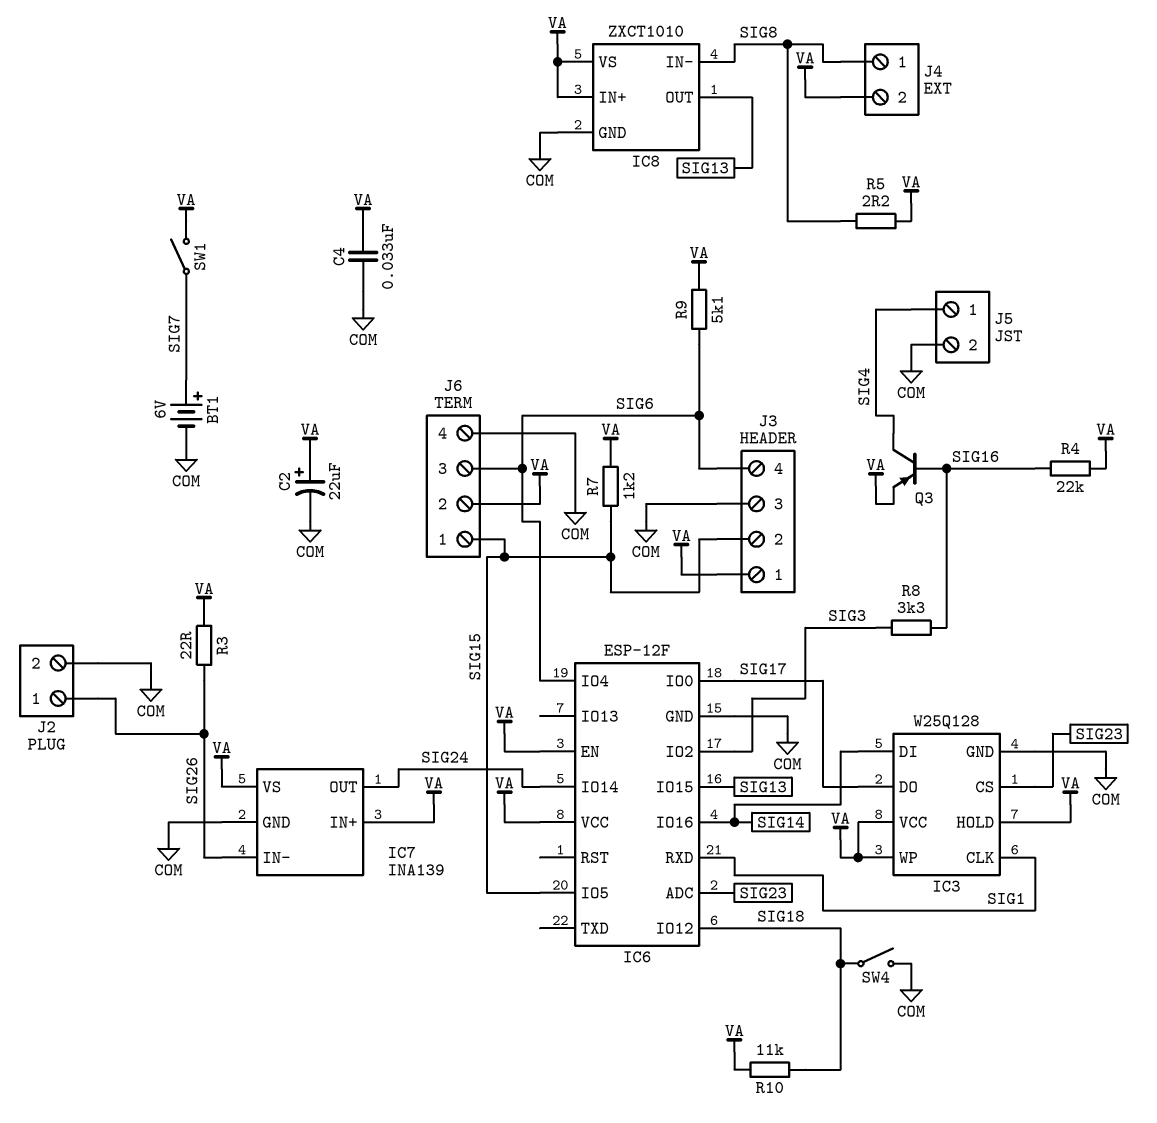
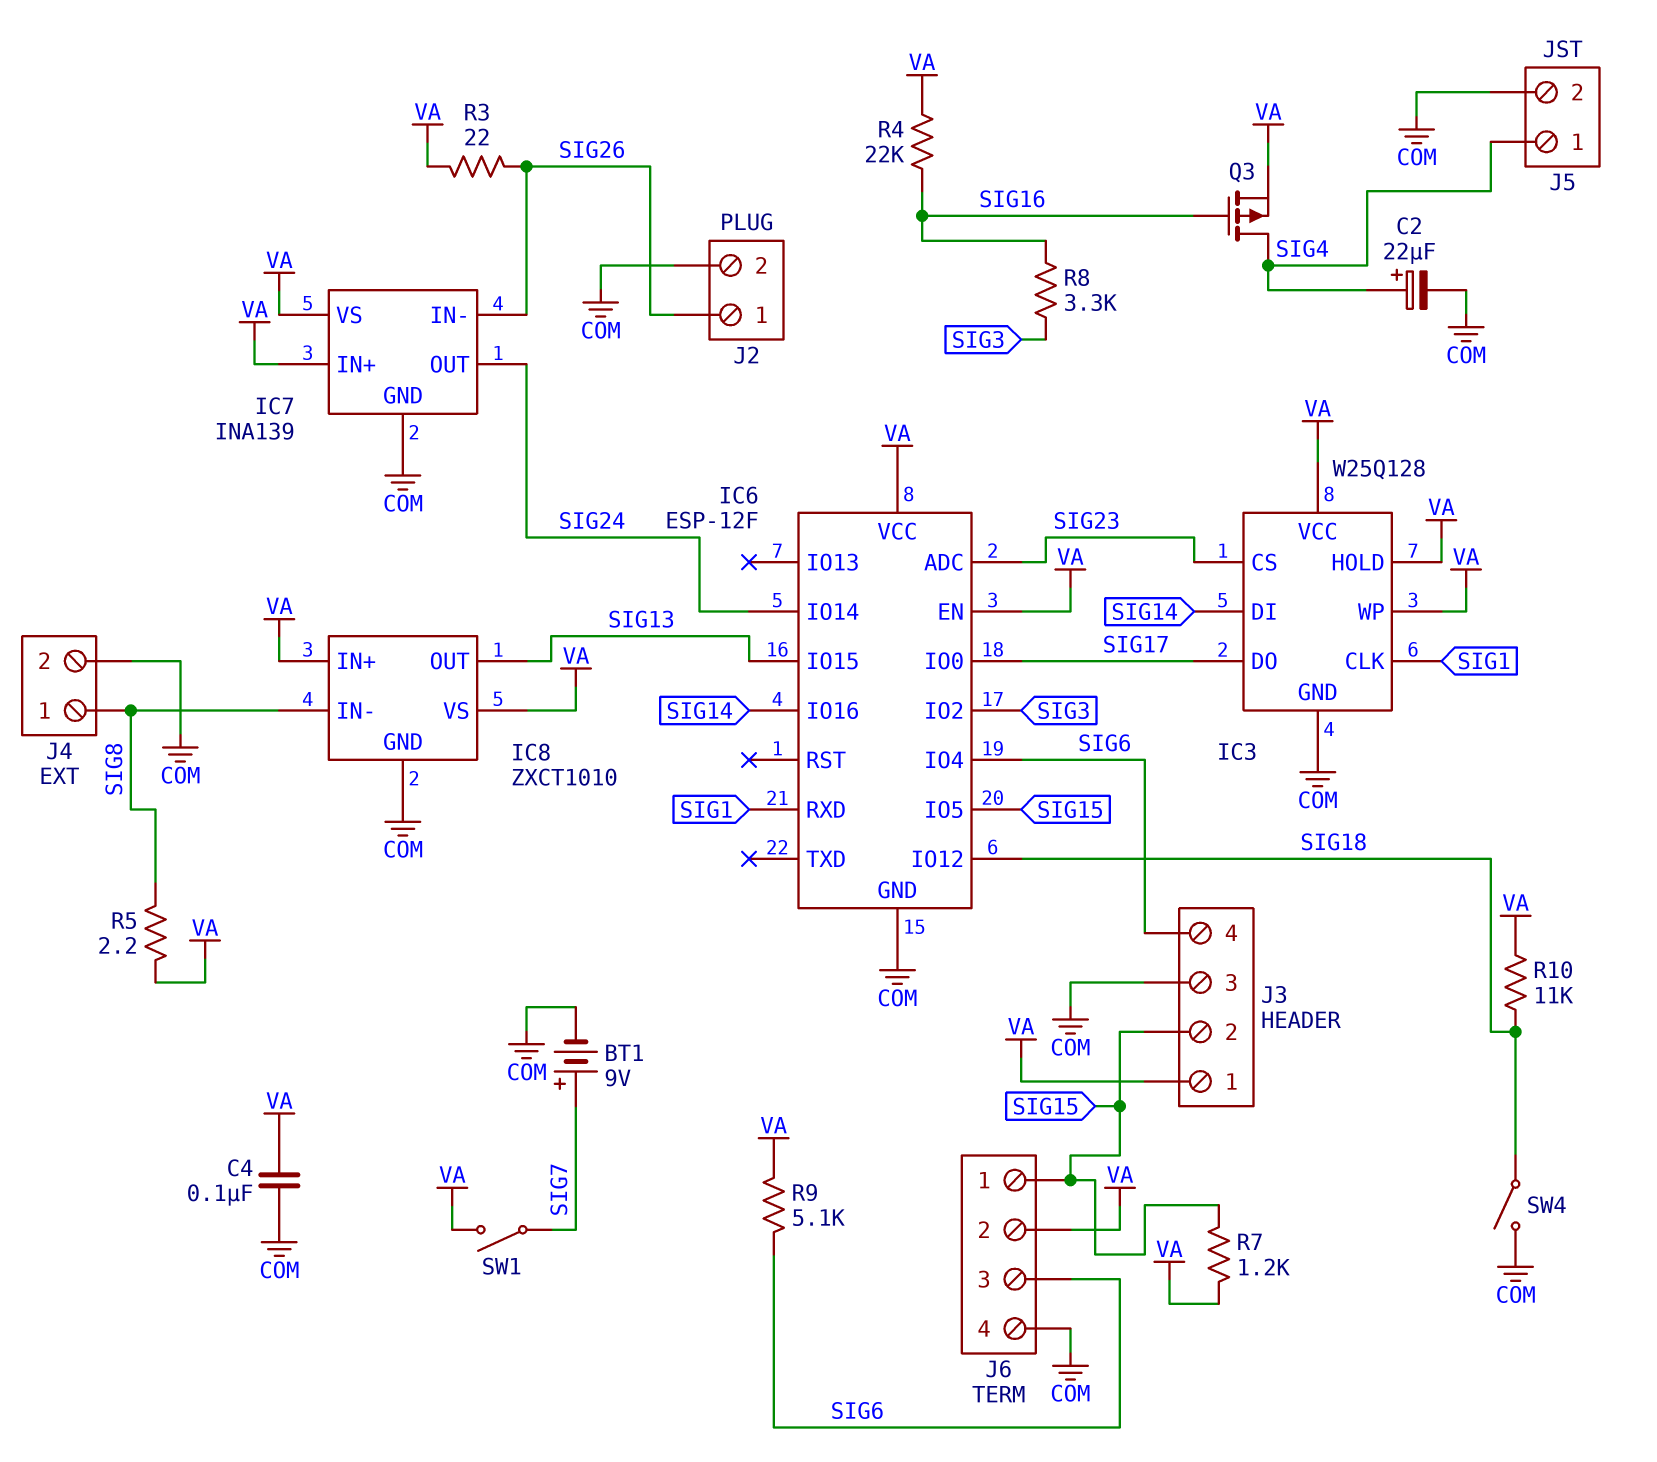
BT1: 6V (plus SIG7, minus COM) -> 9V (plus SIG7, minus COM)
C2: 22uF (plus VA, minus COM) -> 22uF (plus SIG4, minus COM)
C4: 33nF (COM, VA) -> 100nF (COM, VA)
J4 pin 2: VA -> COM
Q3: PNP (B SIG16, C SIG4, E VA) -> PMOS (G SIG16, D SIG4, S VA)

